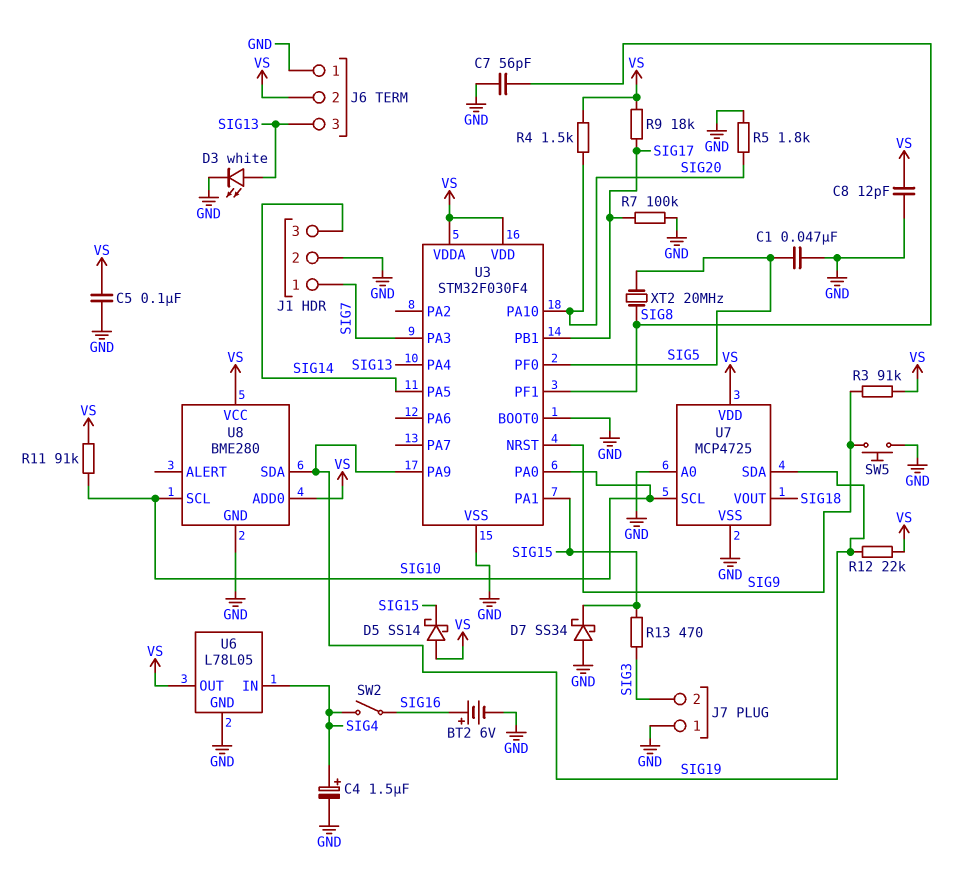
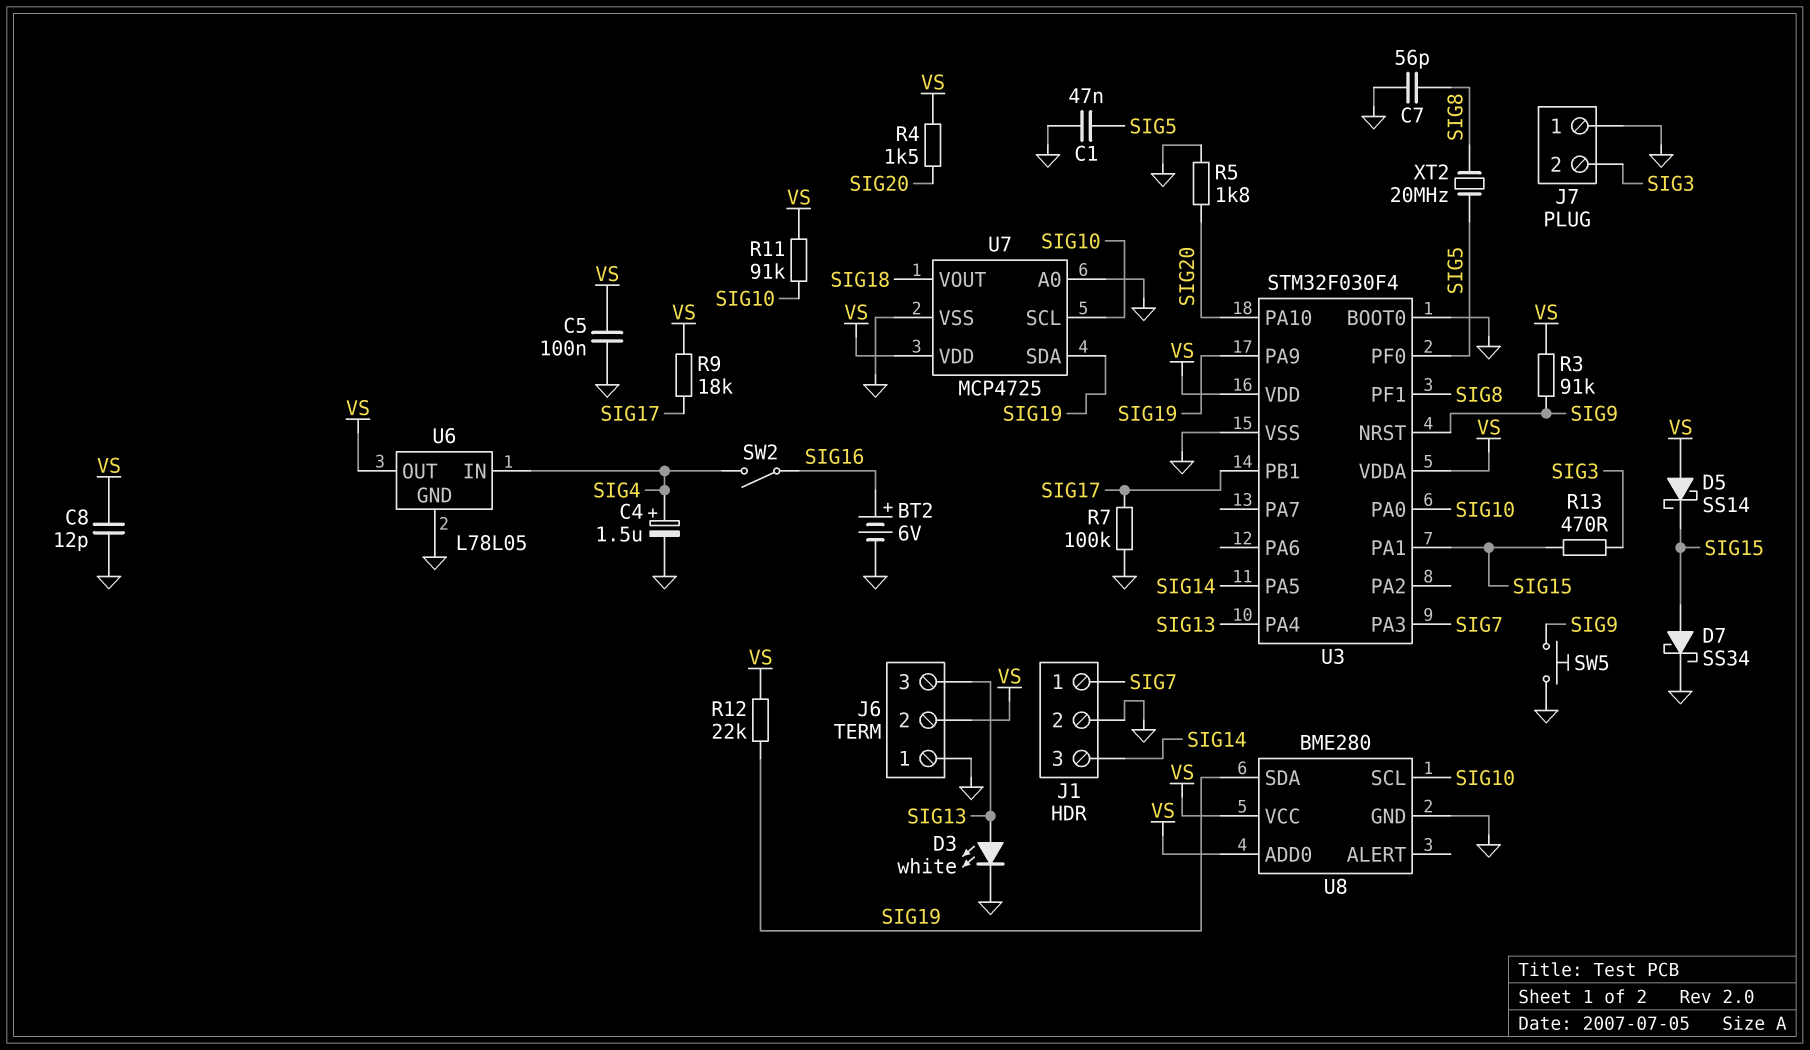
D7: schottky SS34 (A GND, K SIG15) -> schottky SS34 (A SIG15, K GND)

